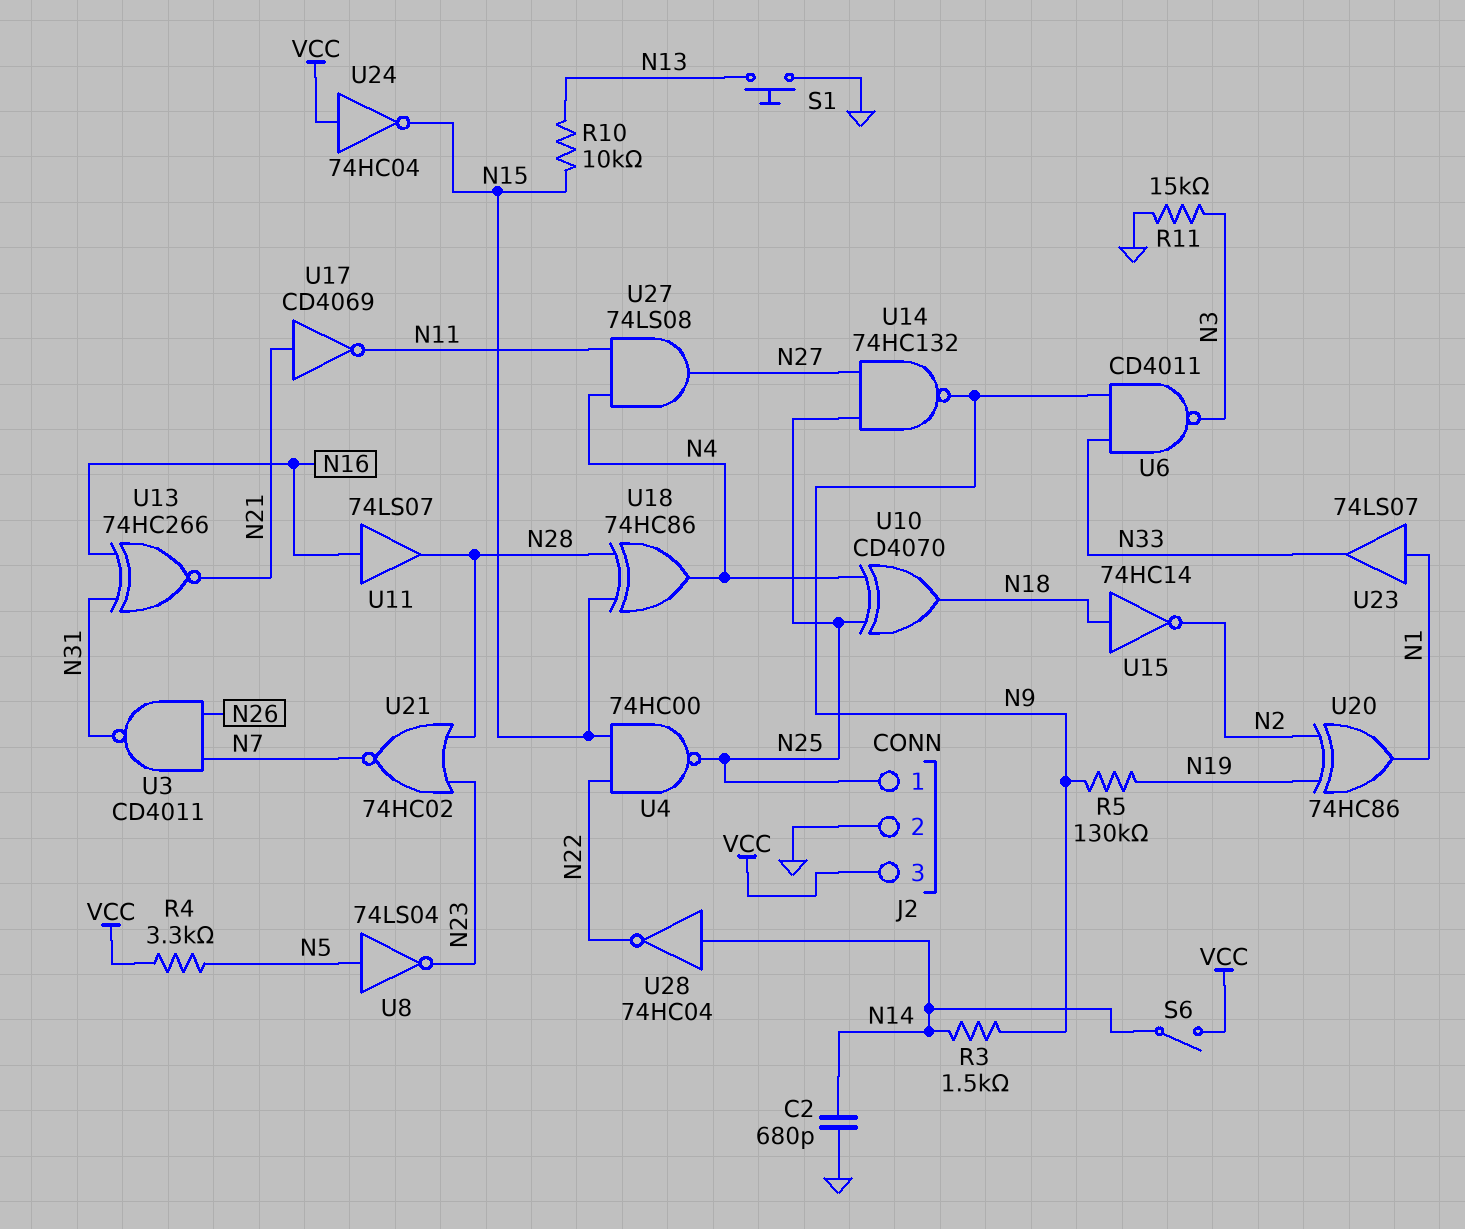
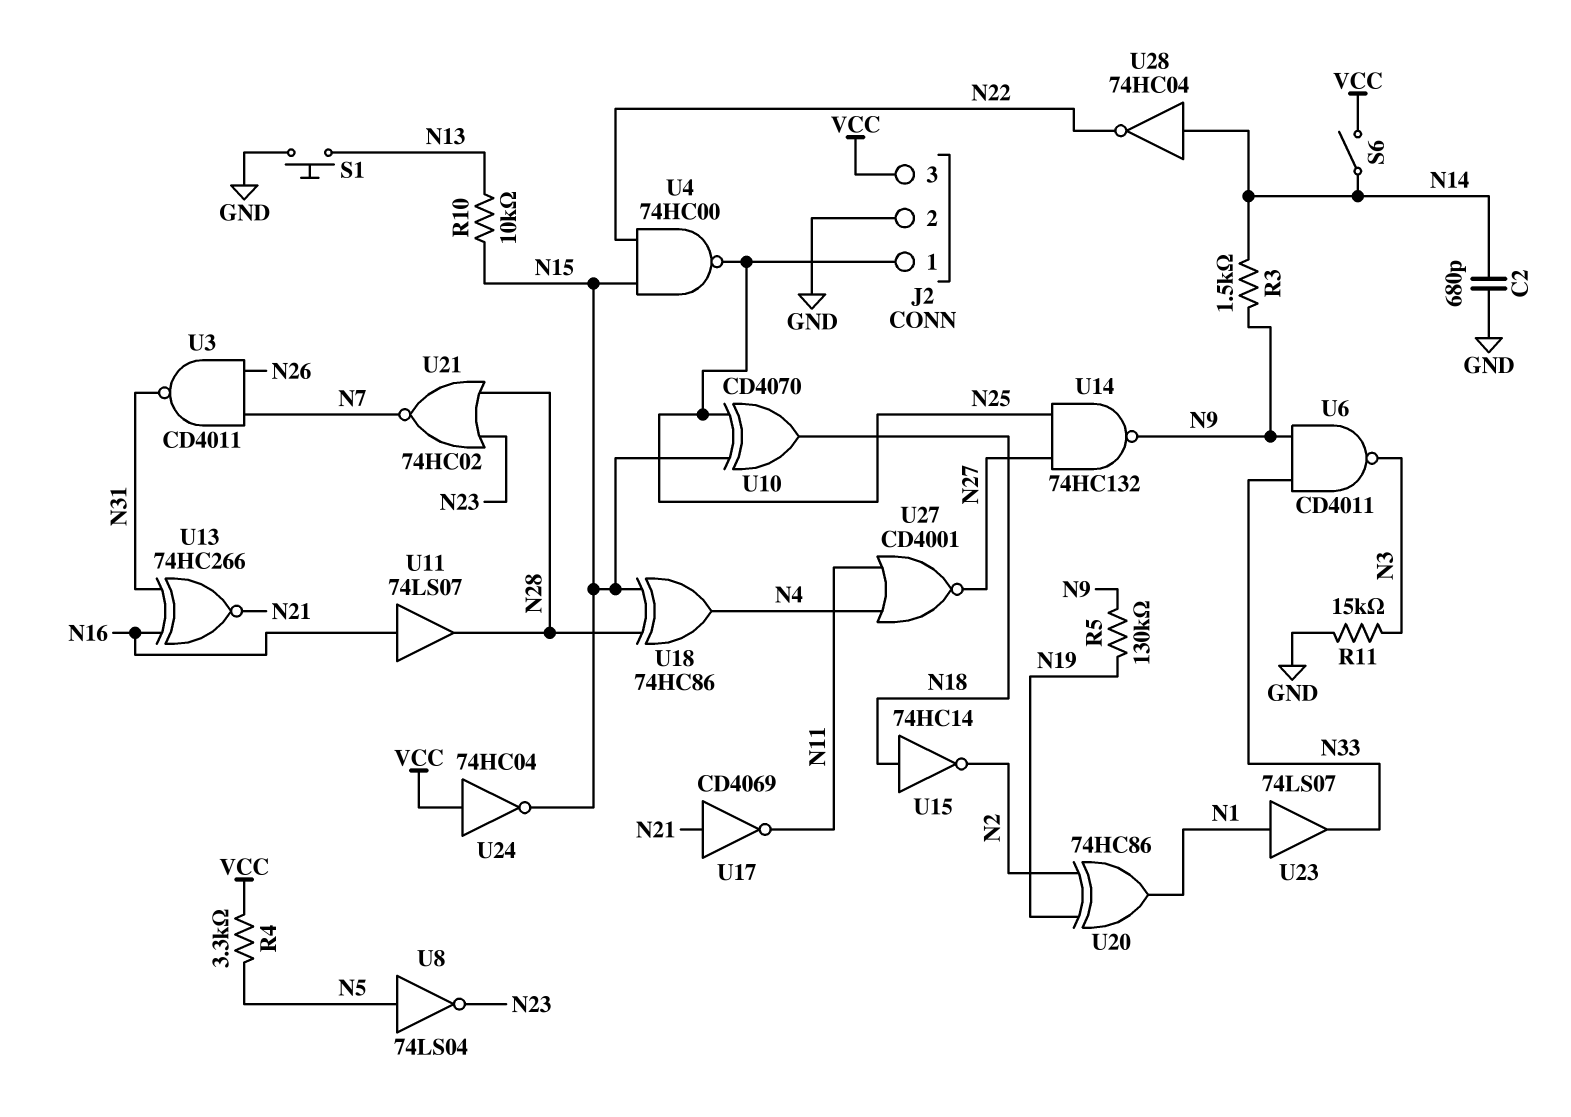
U10: XOR CD4070 (in N4, in N25, out N18) -> XOR CD4070 (in N15, in N25, out N18)
U27: AND 74LS08 (in N4, in N11, out N27) -> NOR CD4001 (in N4, in N11, out N27)

